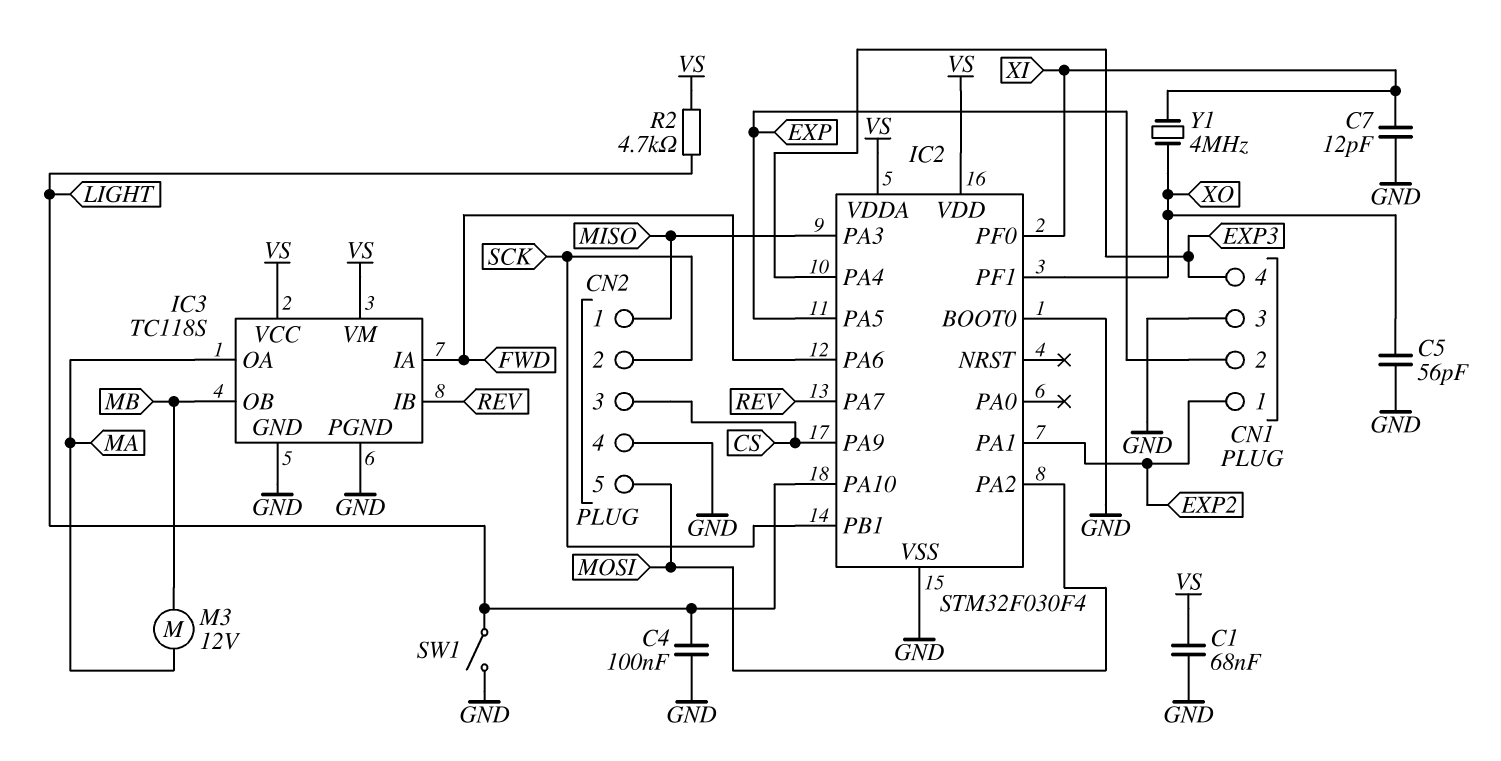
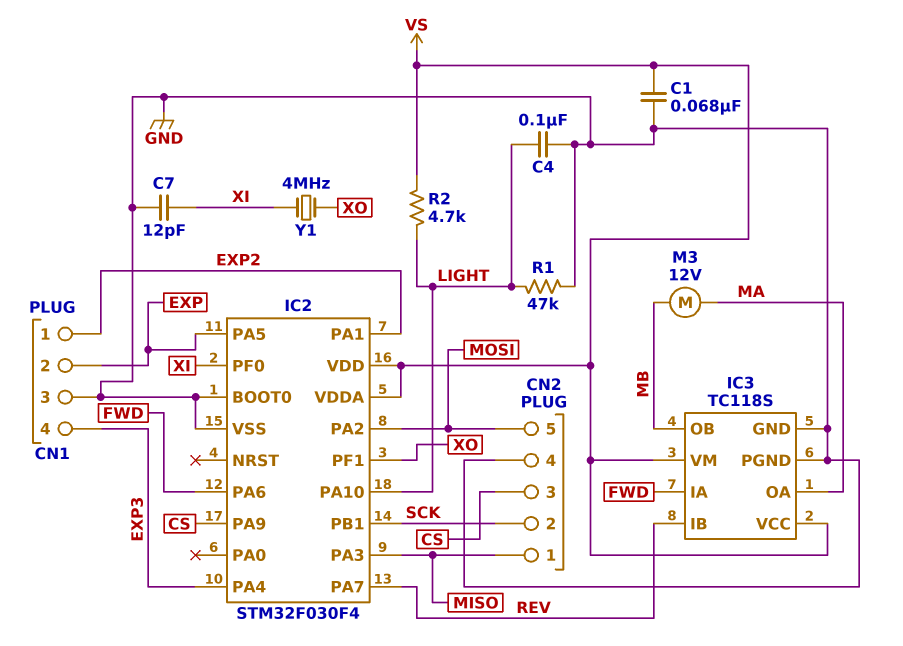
C5: 56pF (GND, XO) -> none
R1: none -> 47k (GND, LIGHT)
SW1: switch (GND, LIGHT) -> none

